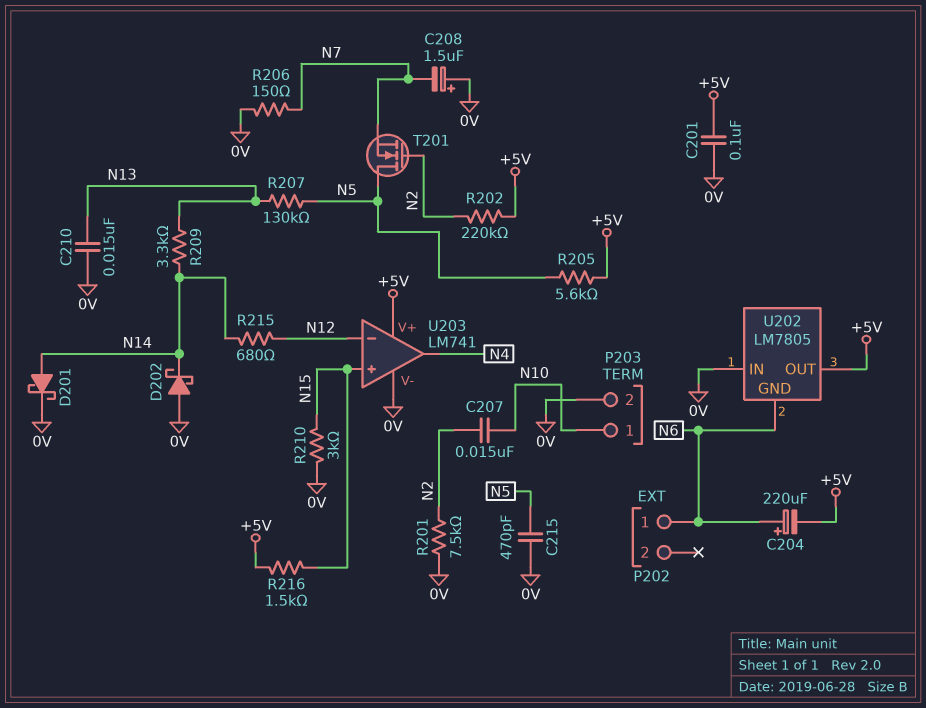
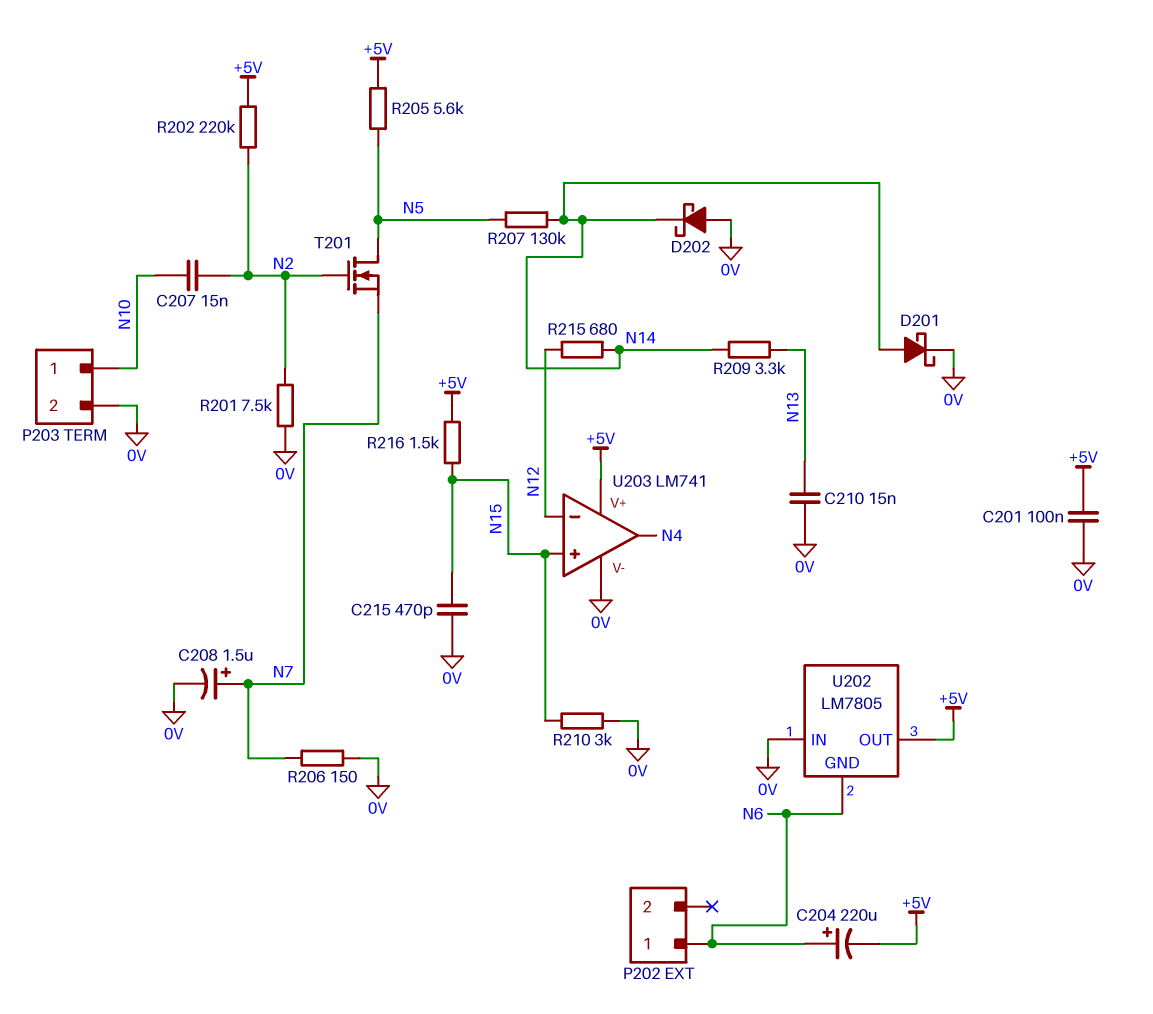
C208: 1.5uF (plus 0V, minus N7) -> 1.5uF (plus N7, minus 0V)
C215: 470pF (0V, N5) -> 470pF (0V, N15)
R207: 130k (N5, N13) -> 130k (N5, N14)

